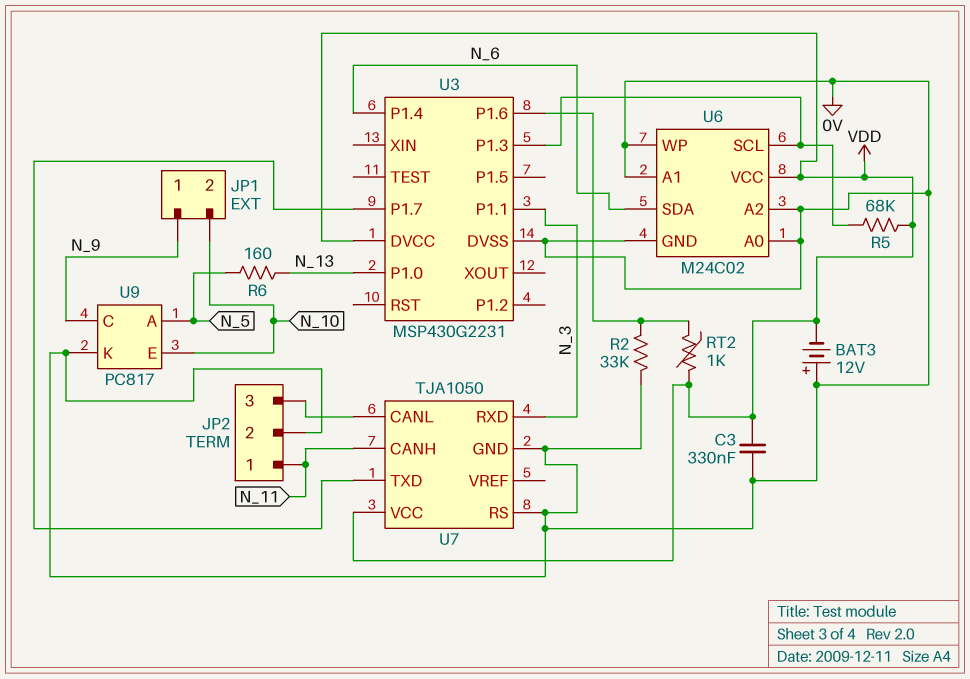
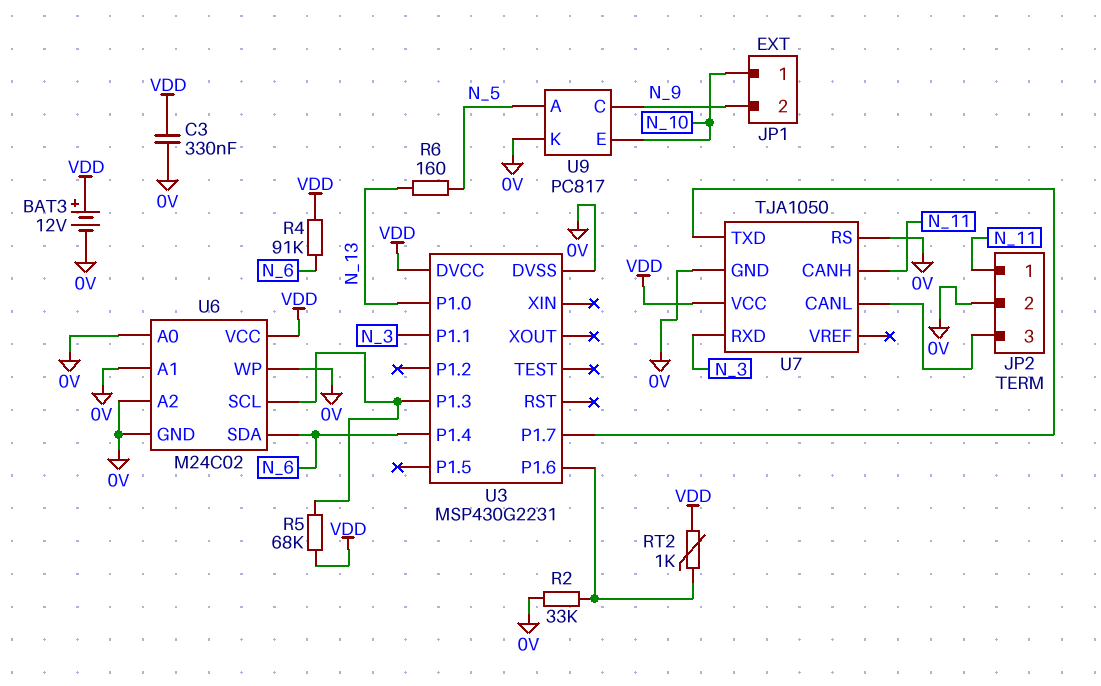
BAT3: 12V (plus 0V, minus VDD) -> 12V (plus VDD, minus 0V)
JP1 pin 1: N_9 -> N_10
JP1 pin 2: N_10 -> N_9
R4: none -> 91k (N_6, VDD)

